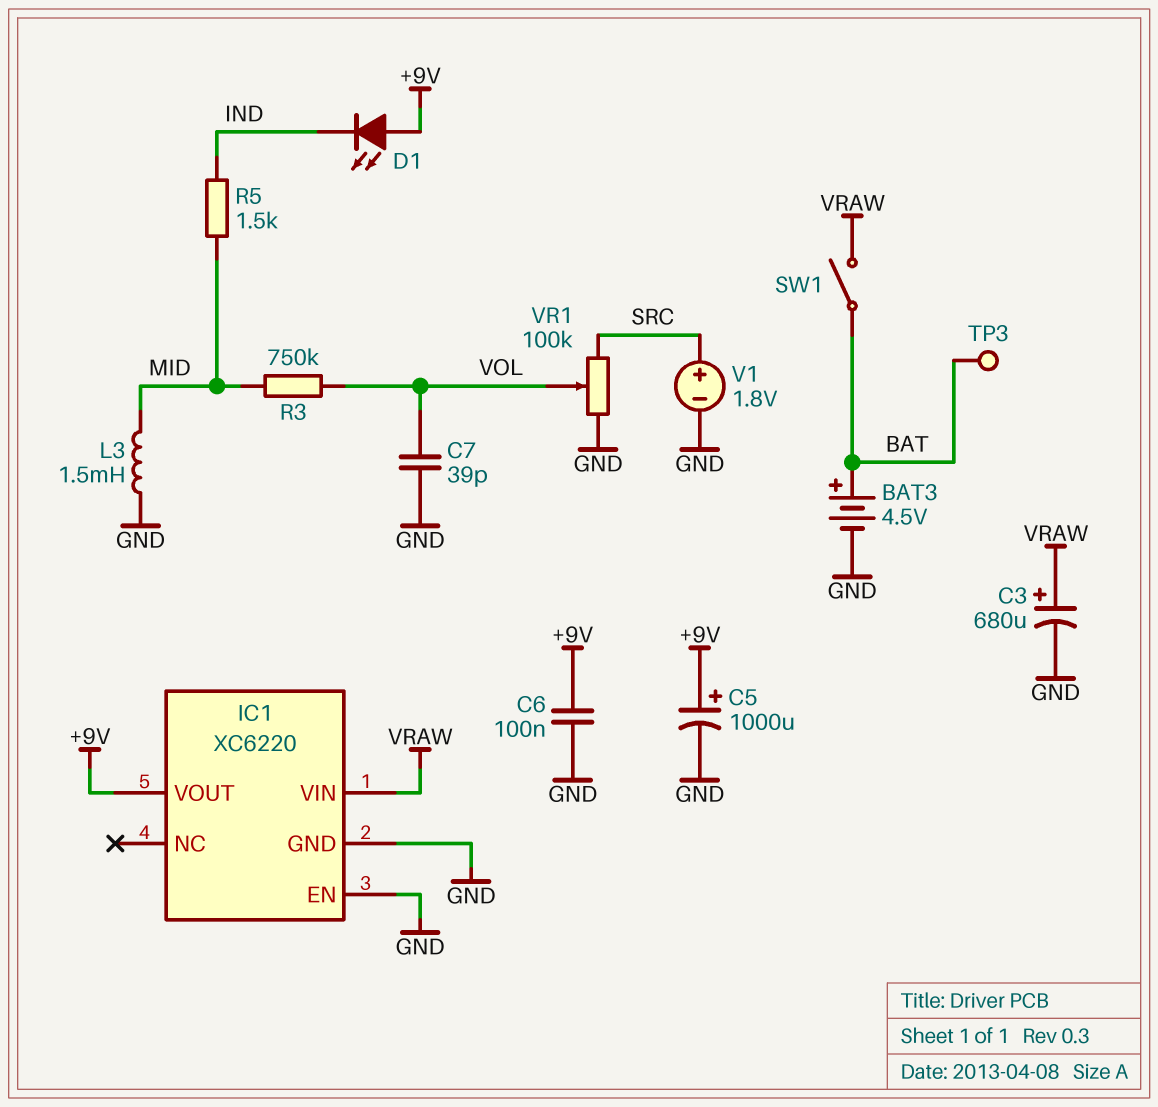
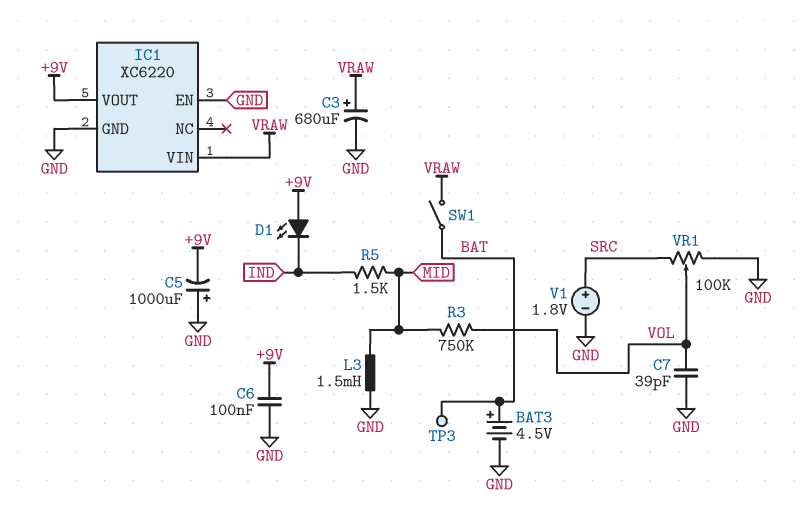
C5: 1000uF (plus +9V, minus GND) -> 1000uF (plus GND, minus +9V)

